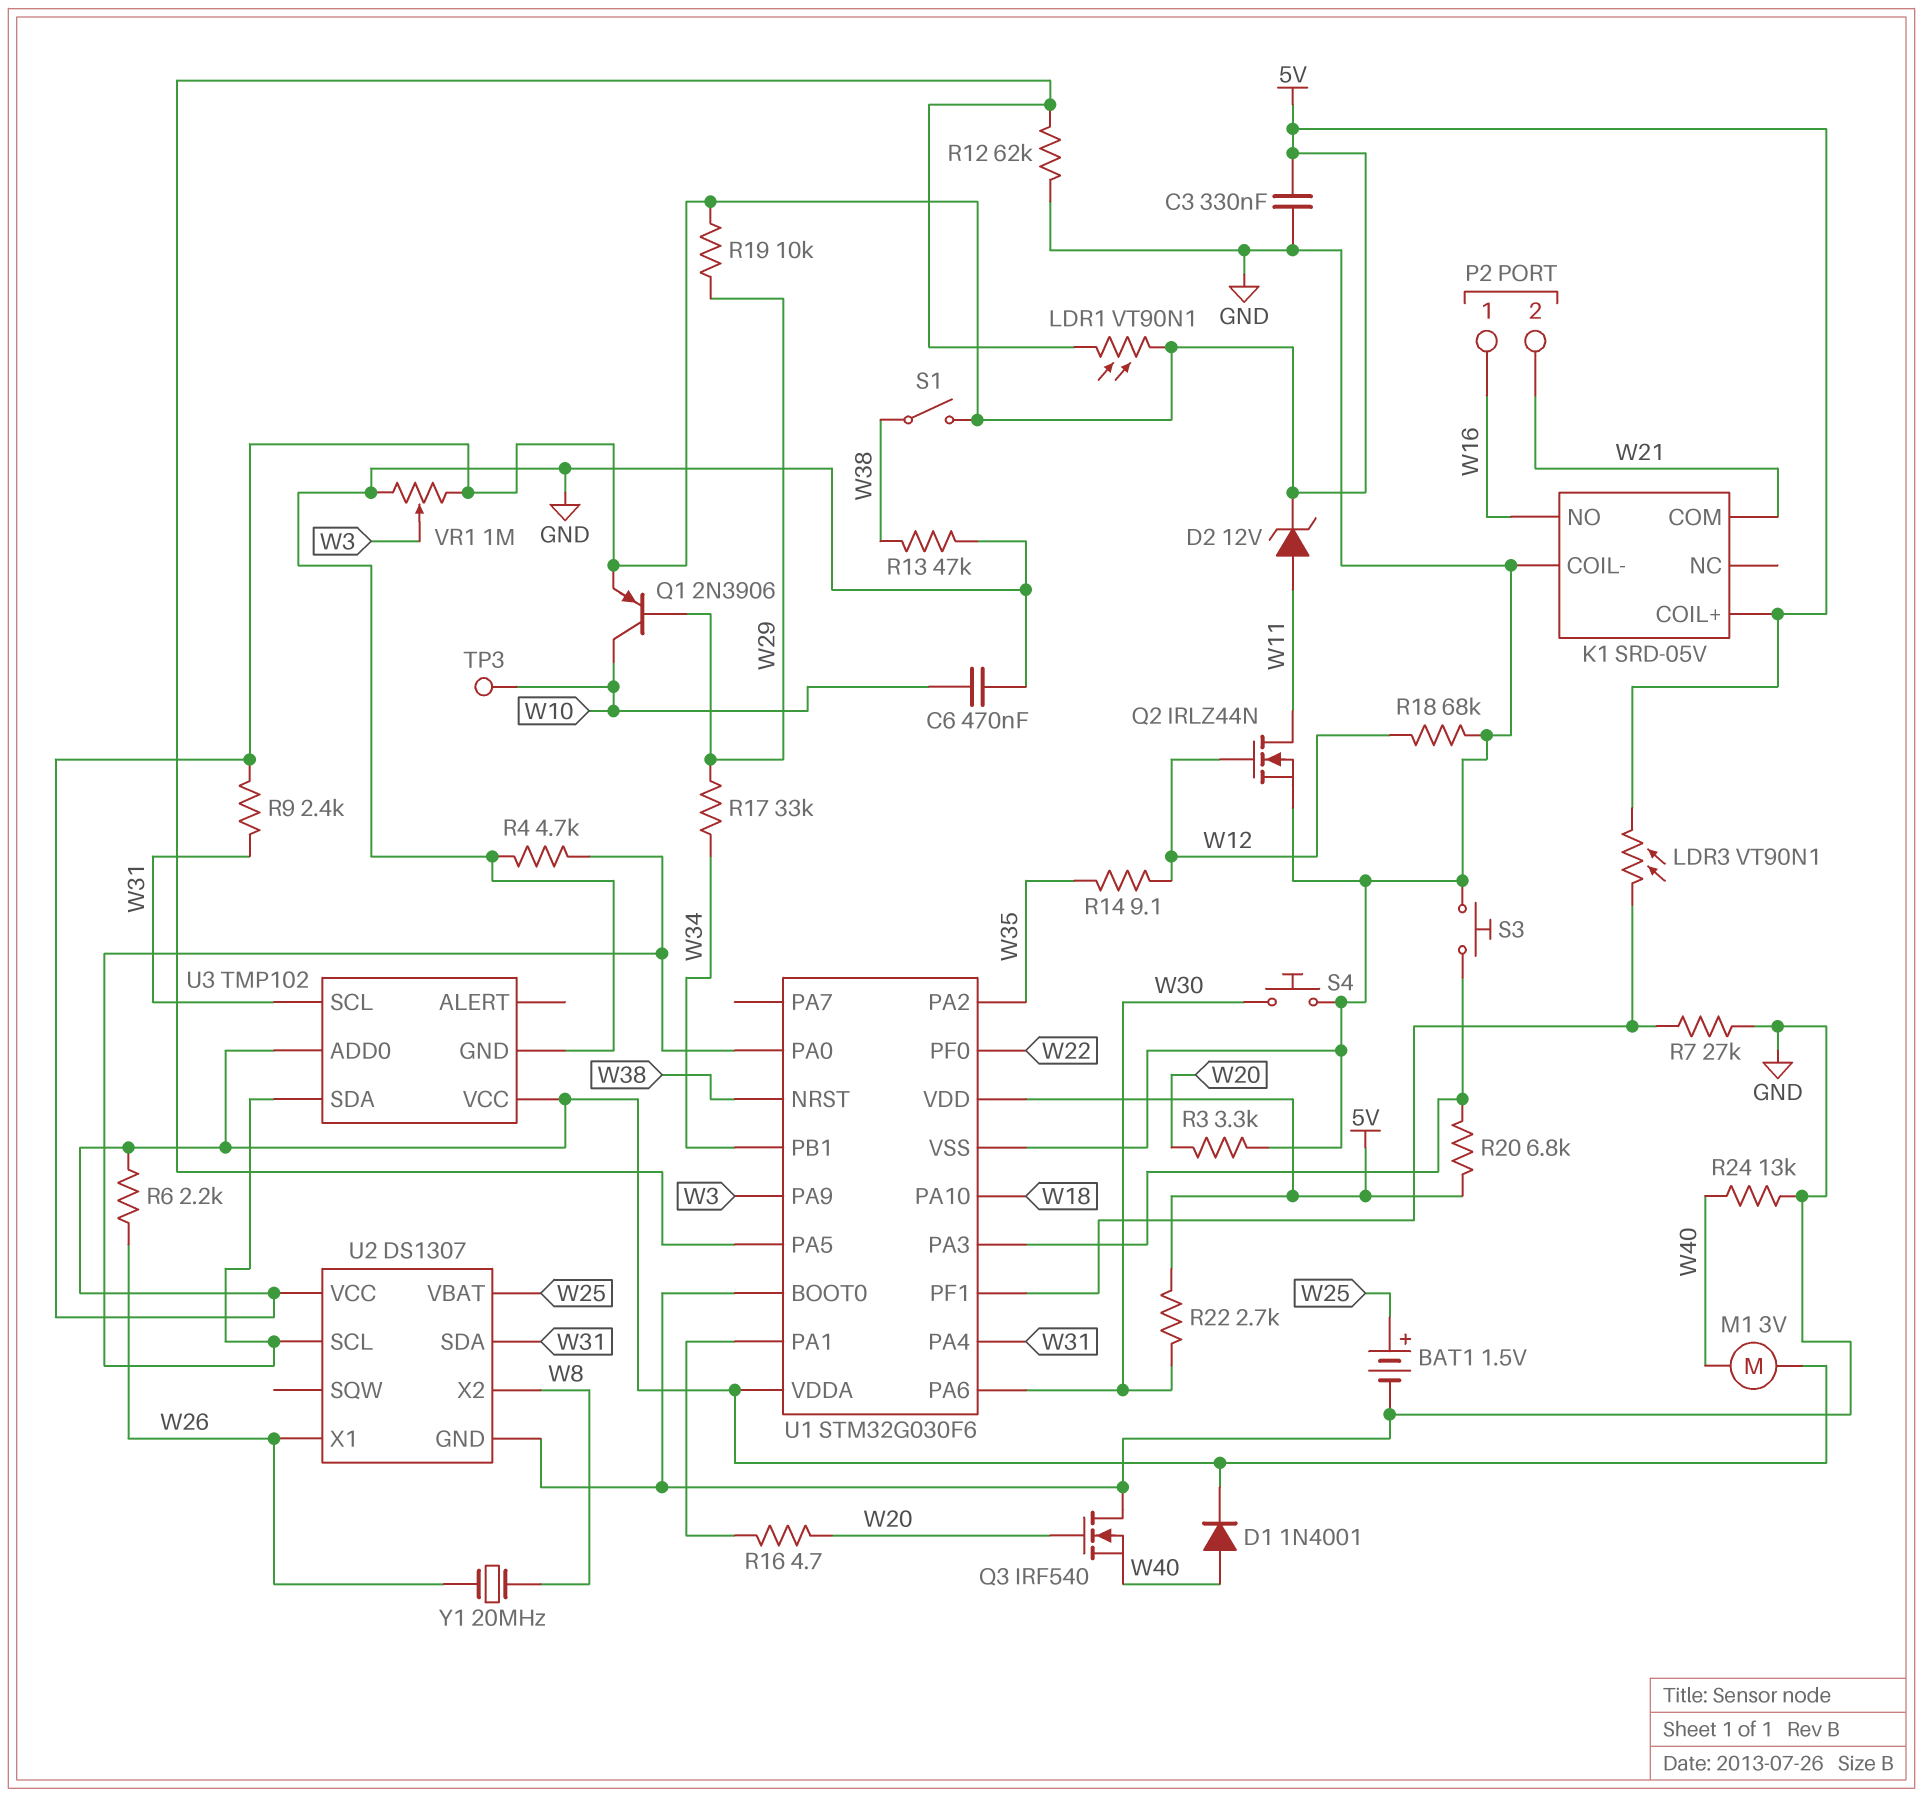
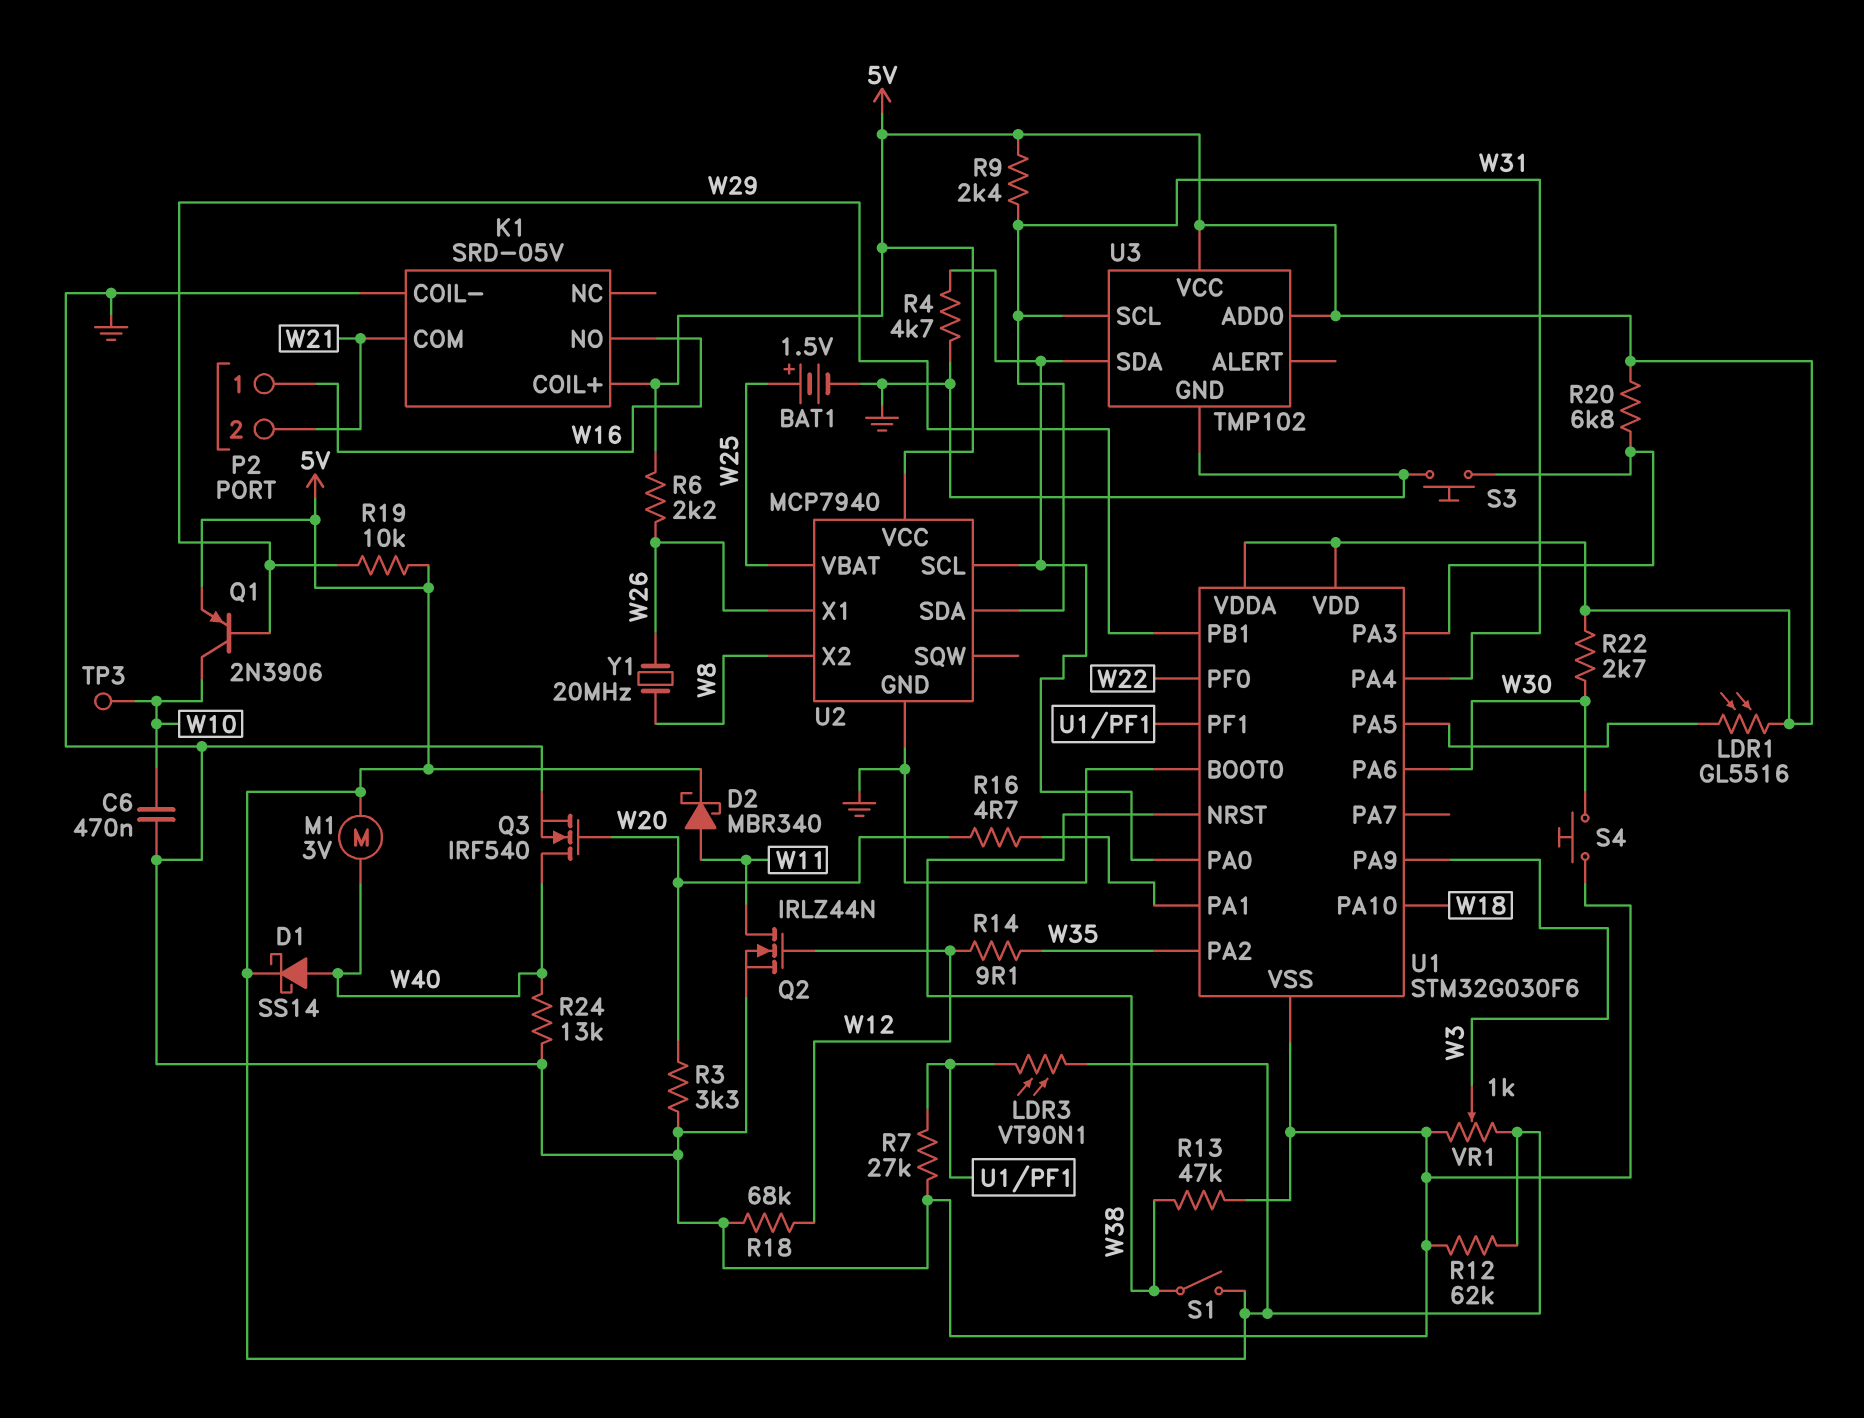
C3: 330nF (5V, GND) -> none
D1: diode 1N4001 (A W40, K 5V) -> schottky SS14 (A W40, K 5V)
D2: zener 12V (A W11, K 5V) -> schottky MBR340 (A W11, K 5V)
LDR1: VT90N1 (5V, U1/PA5) -> GL5516 (5V, U1/PA5)
Q3: NMOS IRF540 (G W20, D GND, S W40) -> NMOS IRF540 (G W20, D W40, S GND)
R12: 62k (GND, U1/PA5) -> 62k (5V, GND)
R17: 33k (W29, W34) -> none
U1 pin PB1: W34 -> W29
U2: DS1307 -> MCP7940
VR1: 1M (5V, GND, wiper W3) -> 1k (5V, GND, wiper W3)

